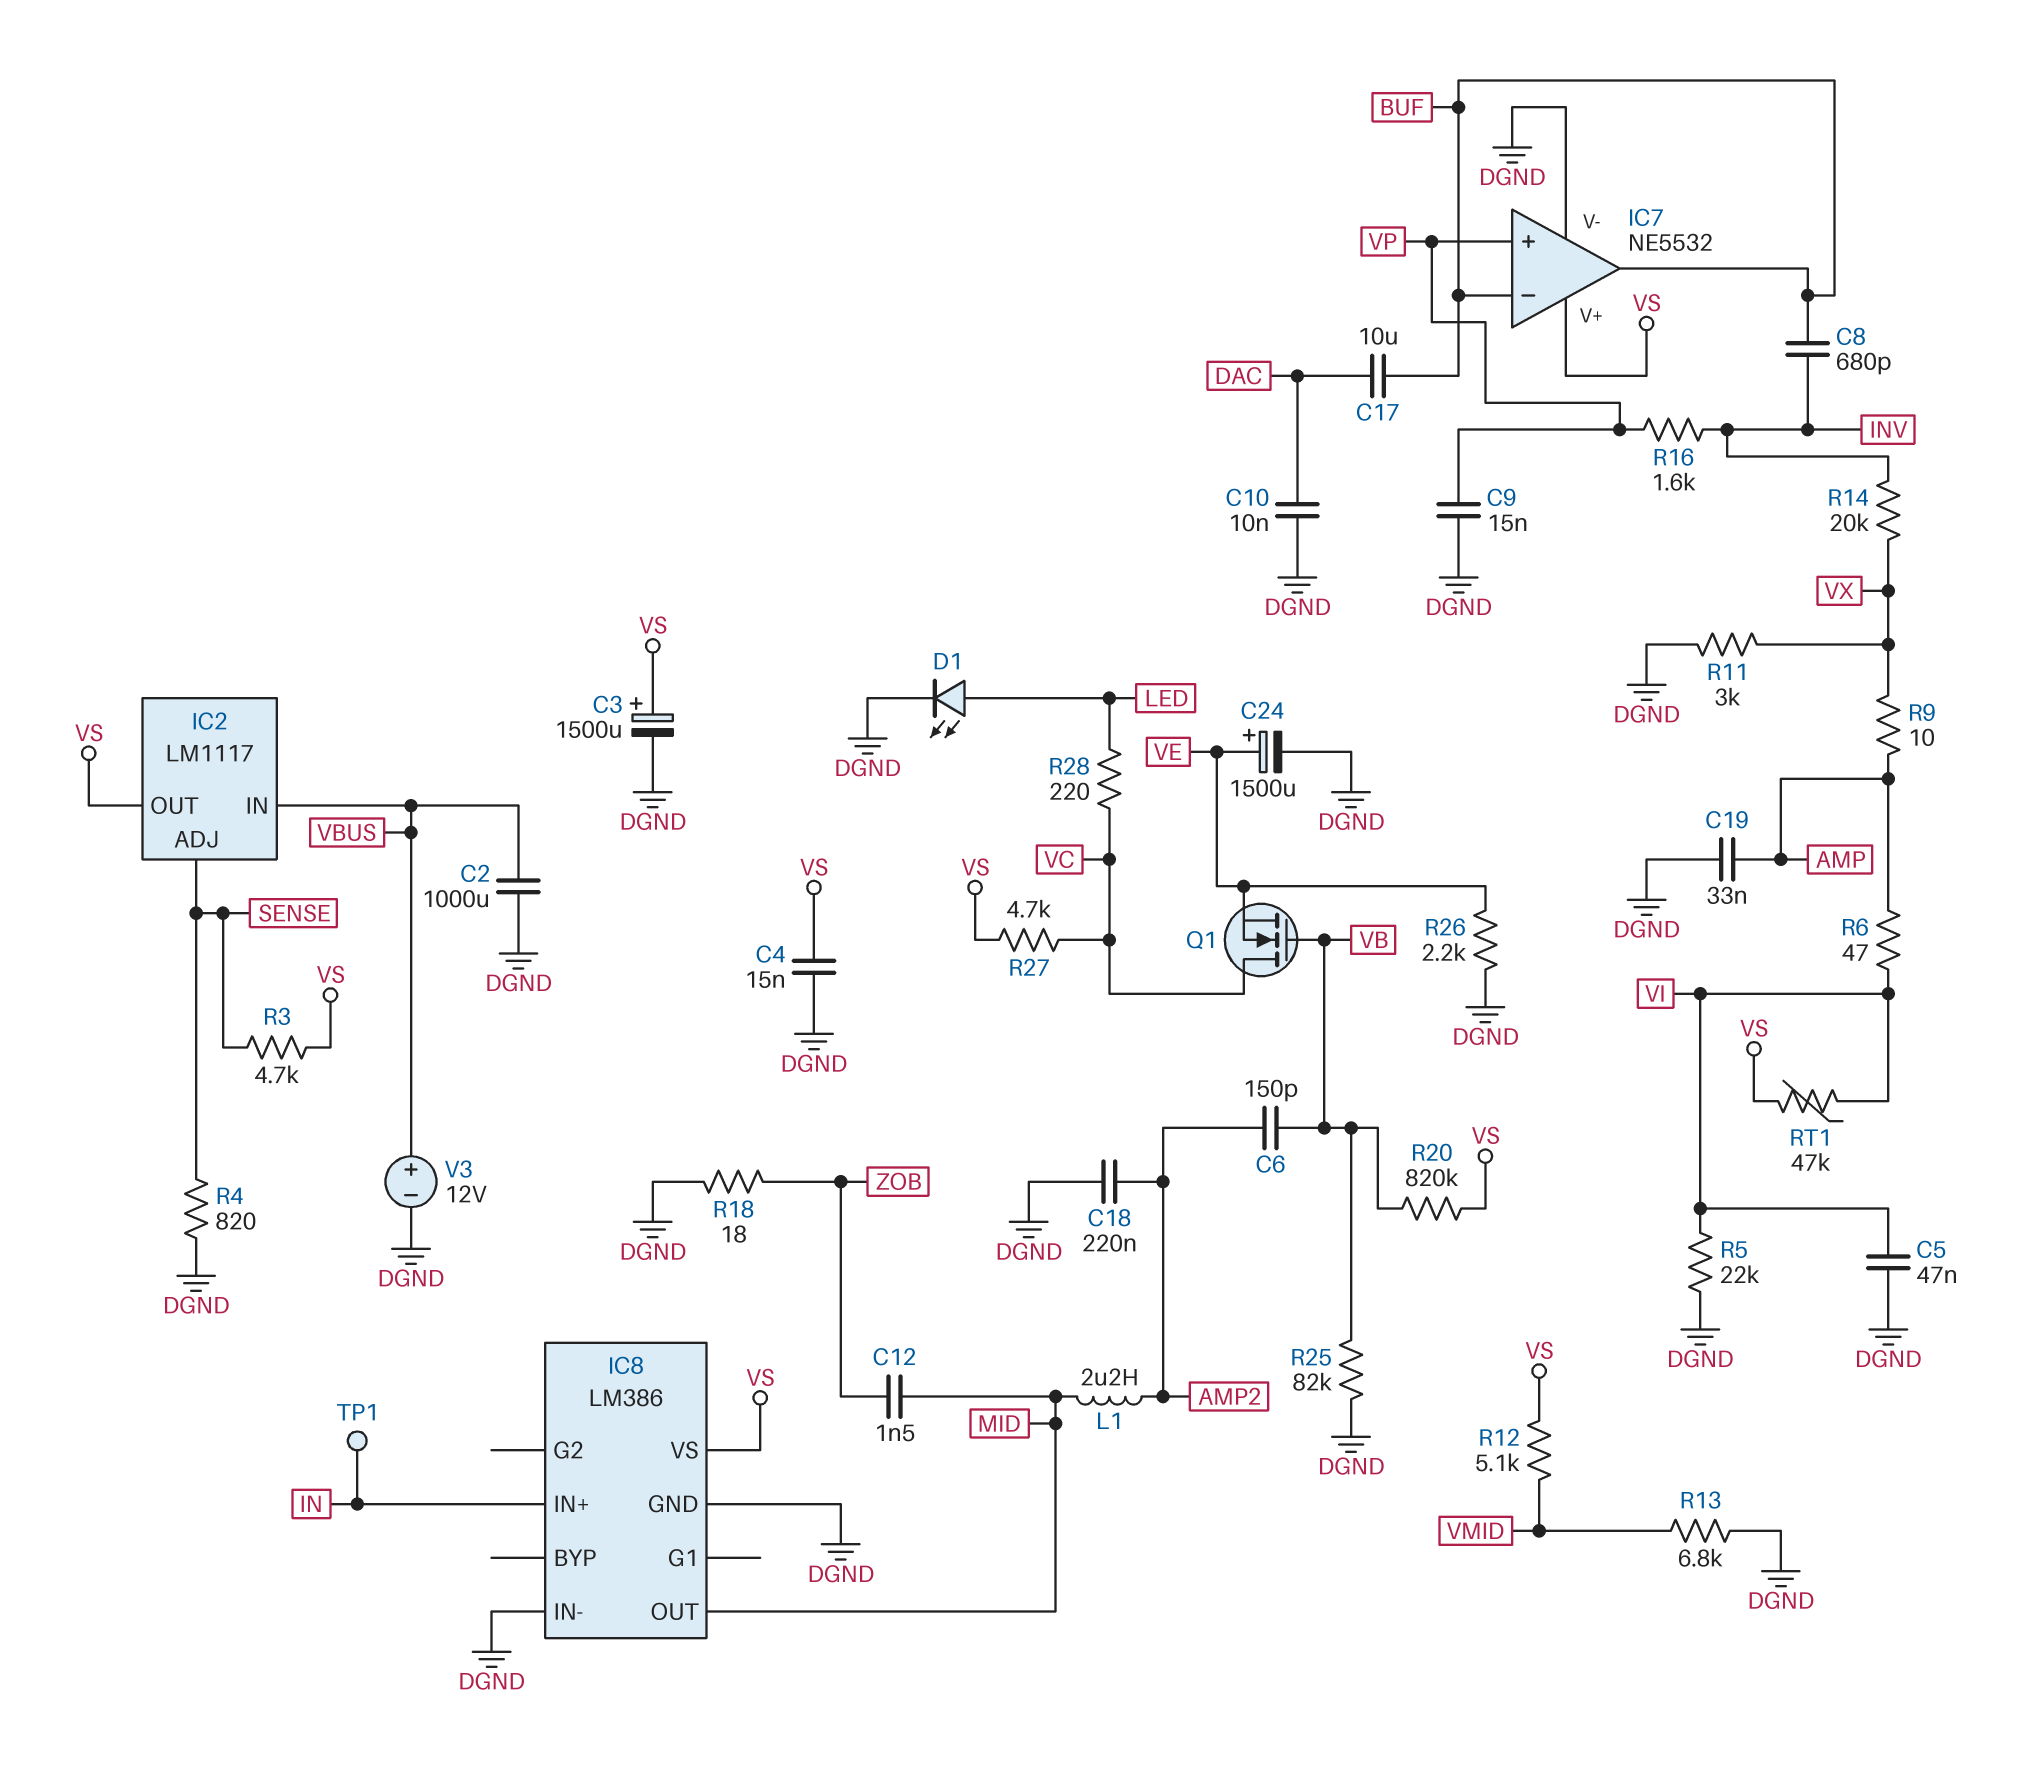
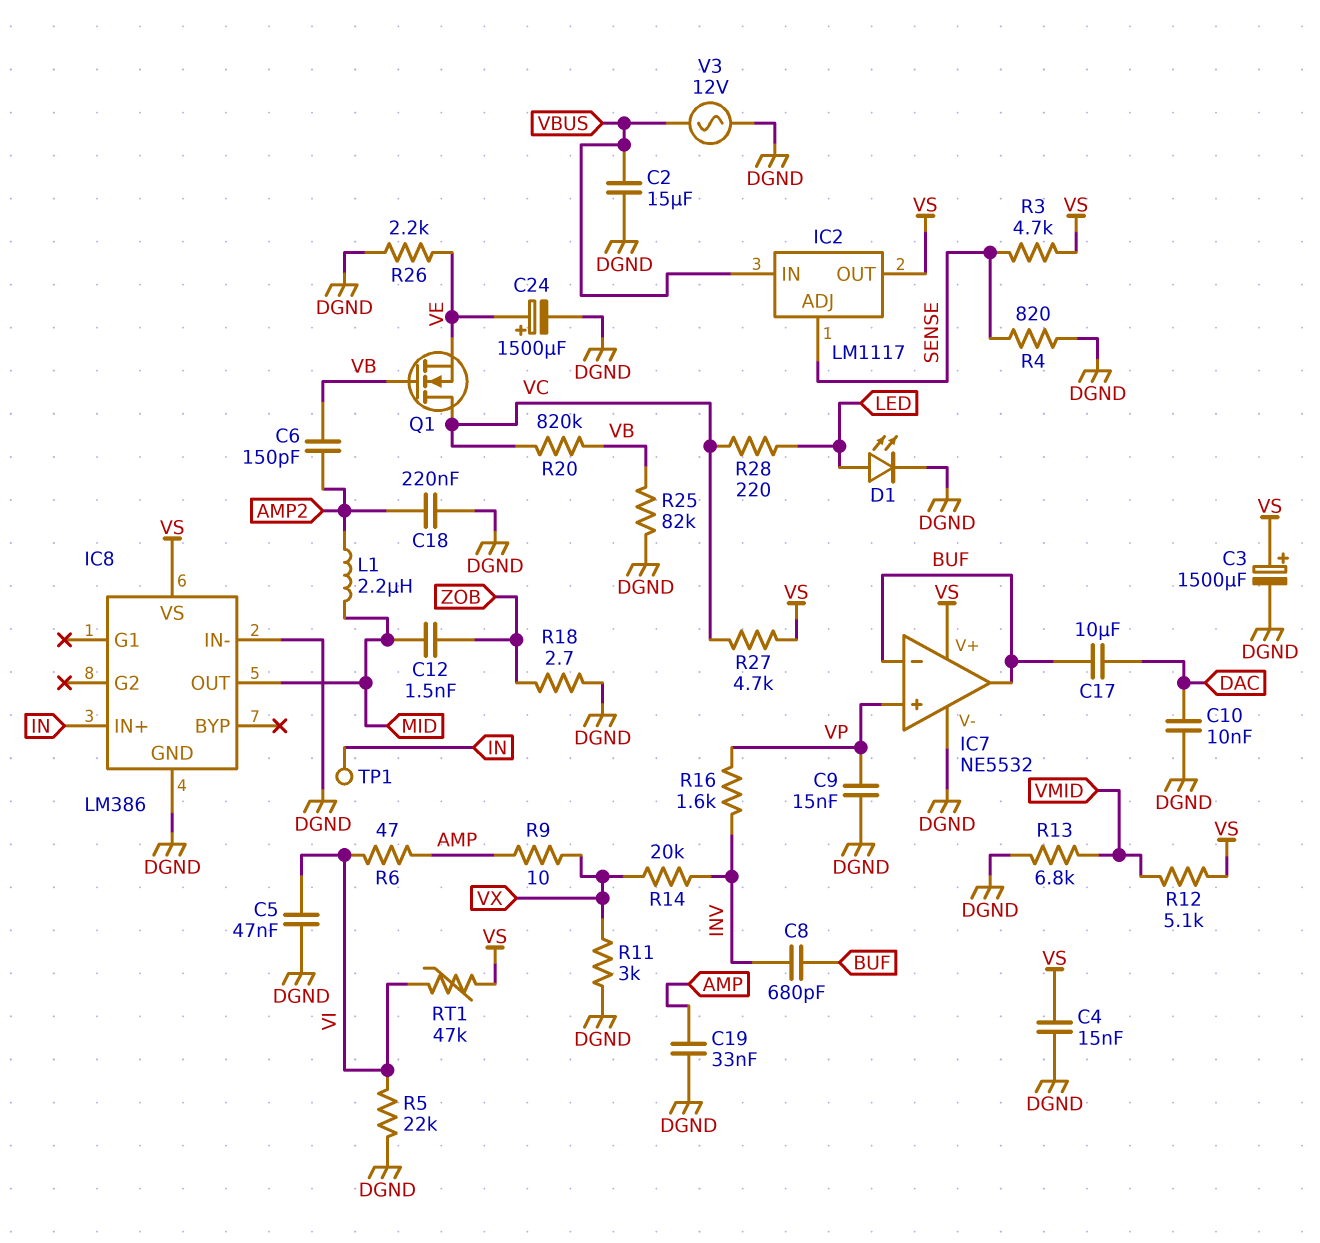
C2: 1000uF (DGND, VBUS) -> 15uF (DGND, VBUS)
R18: 18 (DGND, ZOB) -> 2.7 (DGND, ZOB)
R20: 820k (VB, VS) -> 820k (VB, VC)
V3: 12V (plus VBUS, minus DGND) -> AC 12V (DGND, VBUS)

